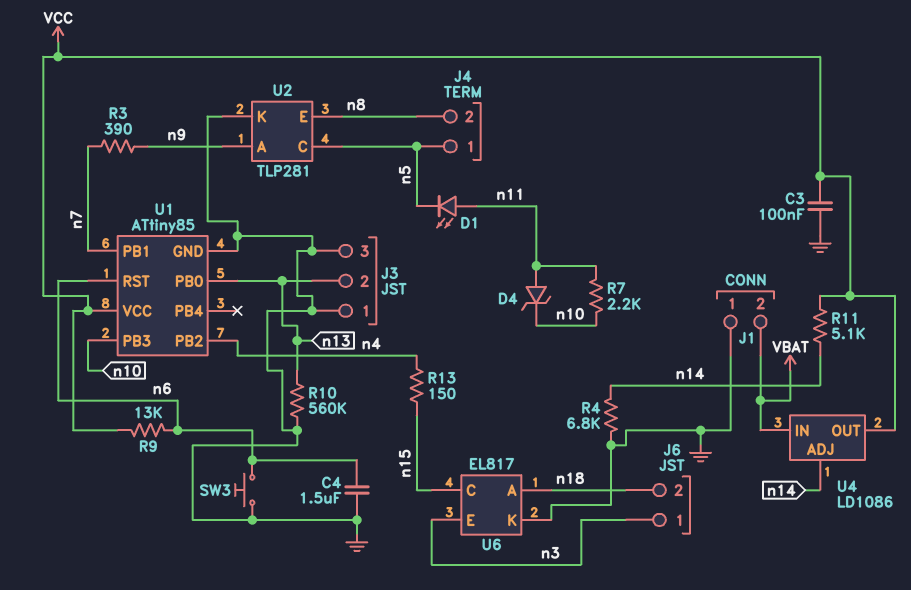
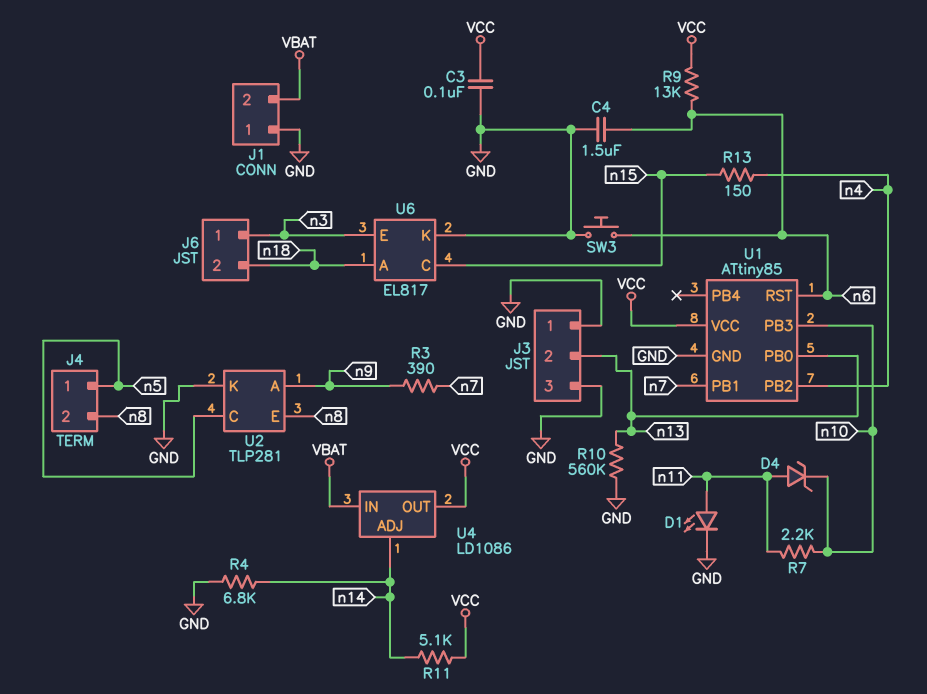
D1: LED (A n11, K n5) -> LED (A n11, K GND)

